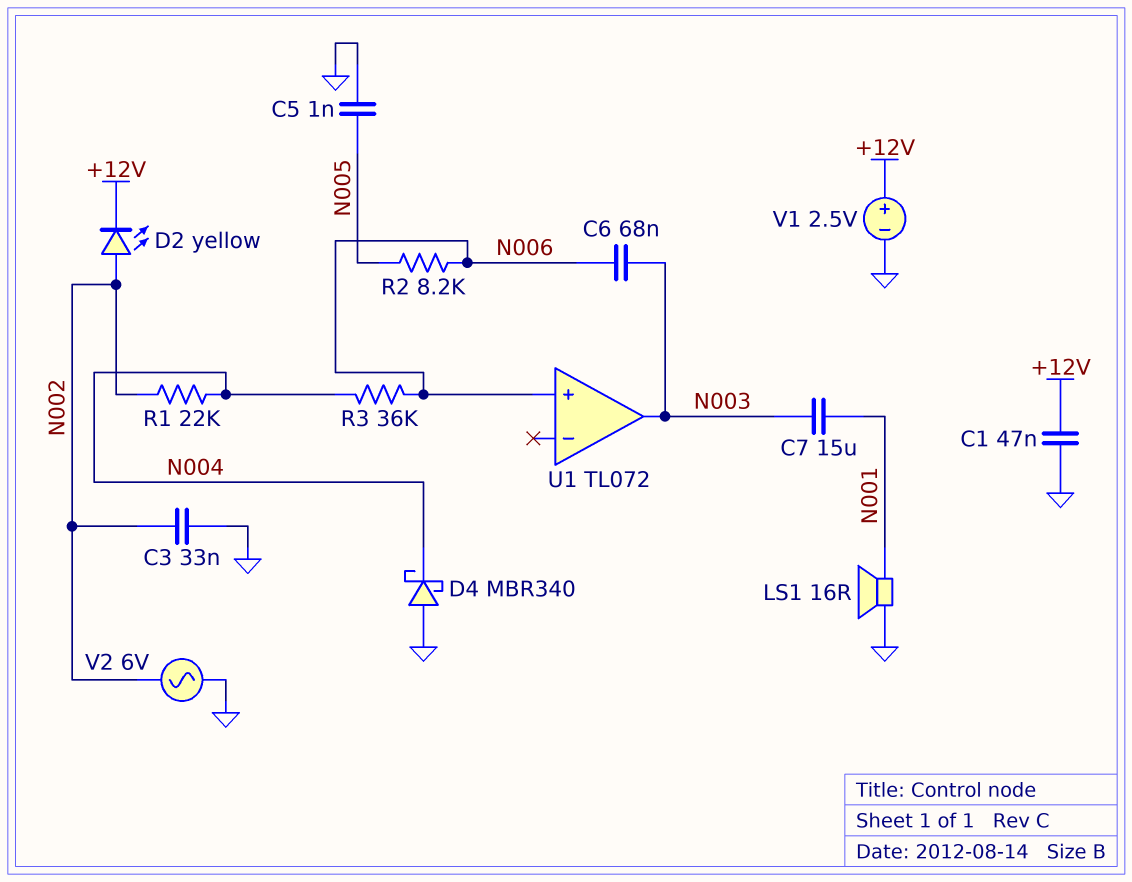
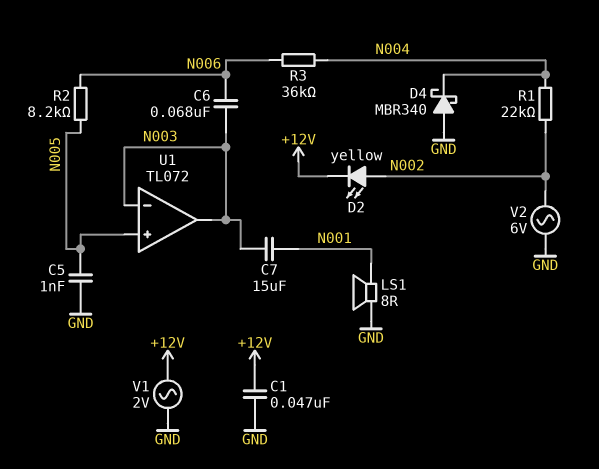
C3: 33nF (GND, N002) -> none
LS1: speaker 16R (GND, N001) -> speaker 8R (GND, N001)
U1 pin in+: N006 -> N005
U1 pin in-: none -> N003
V1: 2.5V (plus +12V, minus GND) -> AC 2V (+12V, GND)

